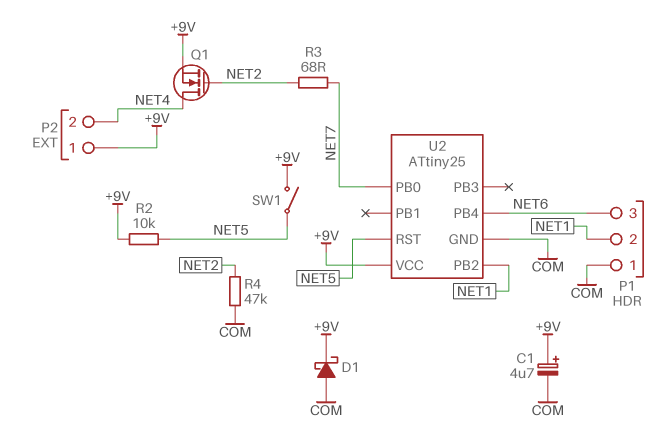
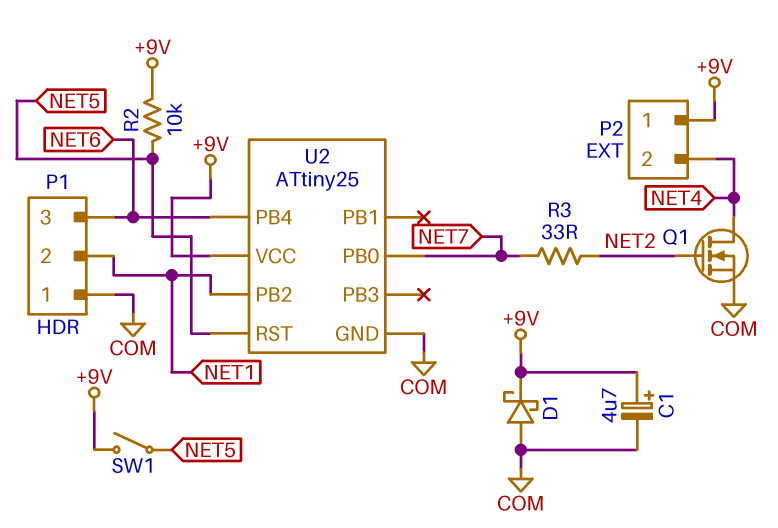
Q1: NMOS (G NET2, D NET4, S +9V) -> NMOS (G NET2, D NET4, S COM)
R3: 68 (NET2, NET7) -> 33 (NET2, NET7)
R4: 47k (COM, NET2) -> none

